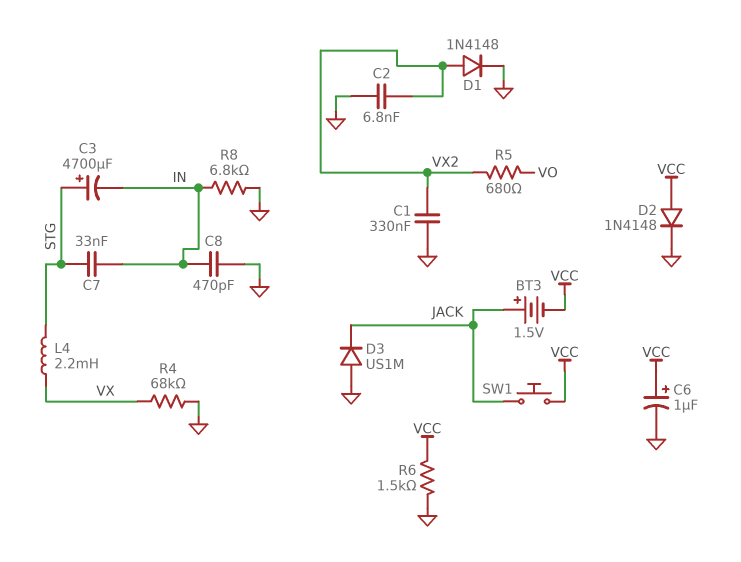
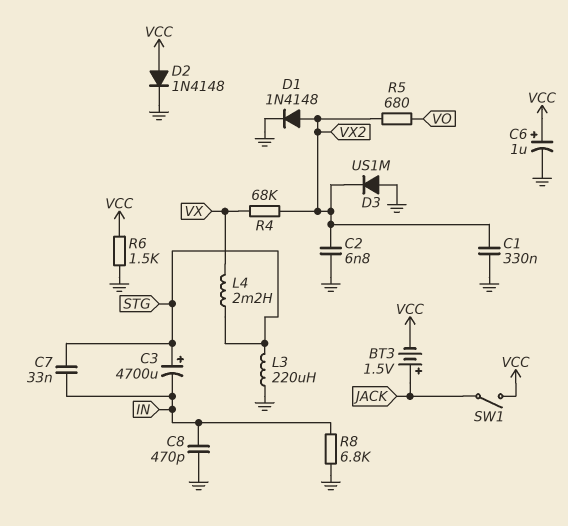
D3: diode US1M (A GND, K JACK) -> diode US1M (A GND, K VX2)
L3: none -> 220uH (GND, STG)
R4: 68k (GND, VX) -> 68k (VX, VX2)
SW1: button (JACK, VCC) -> switch (JACK, VCC)

